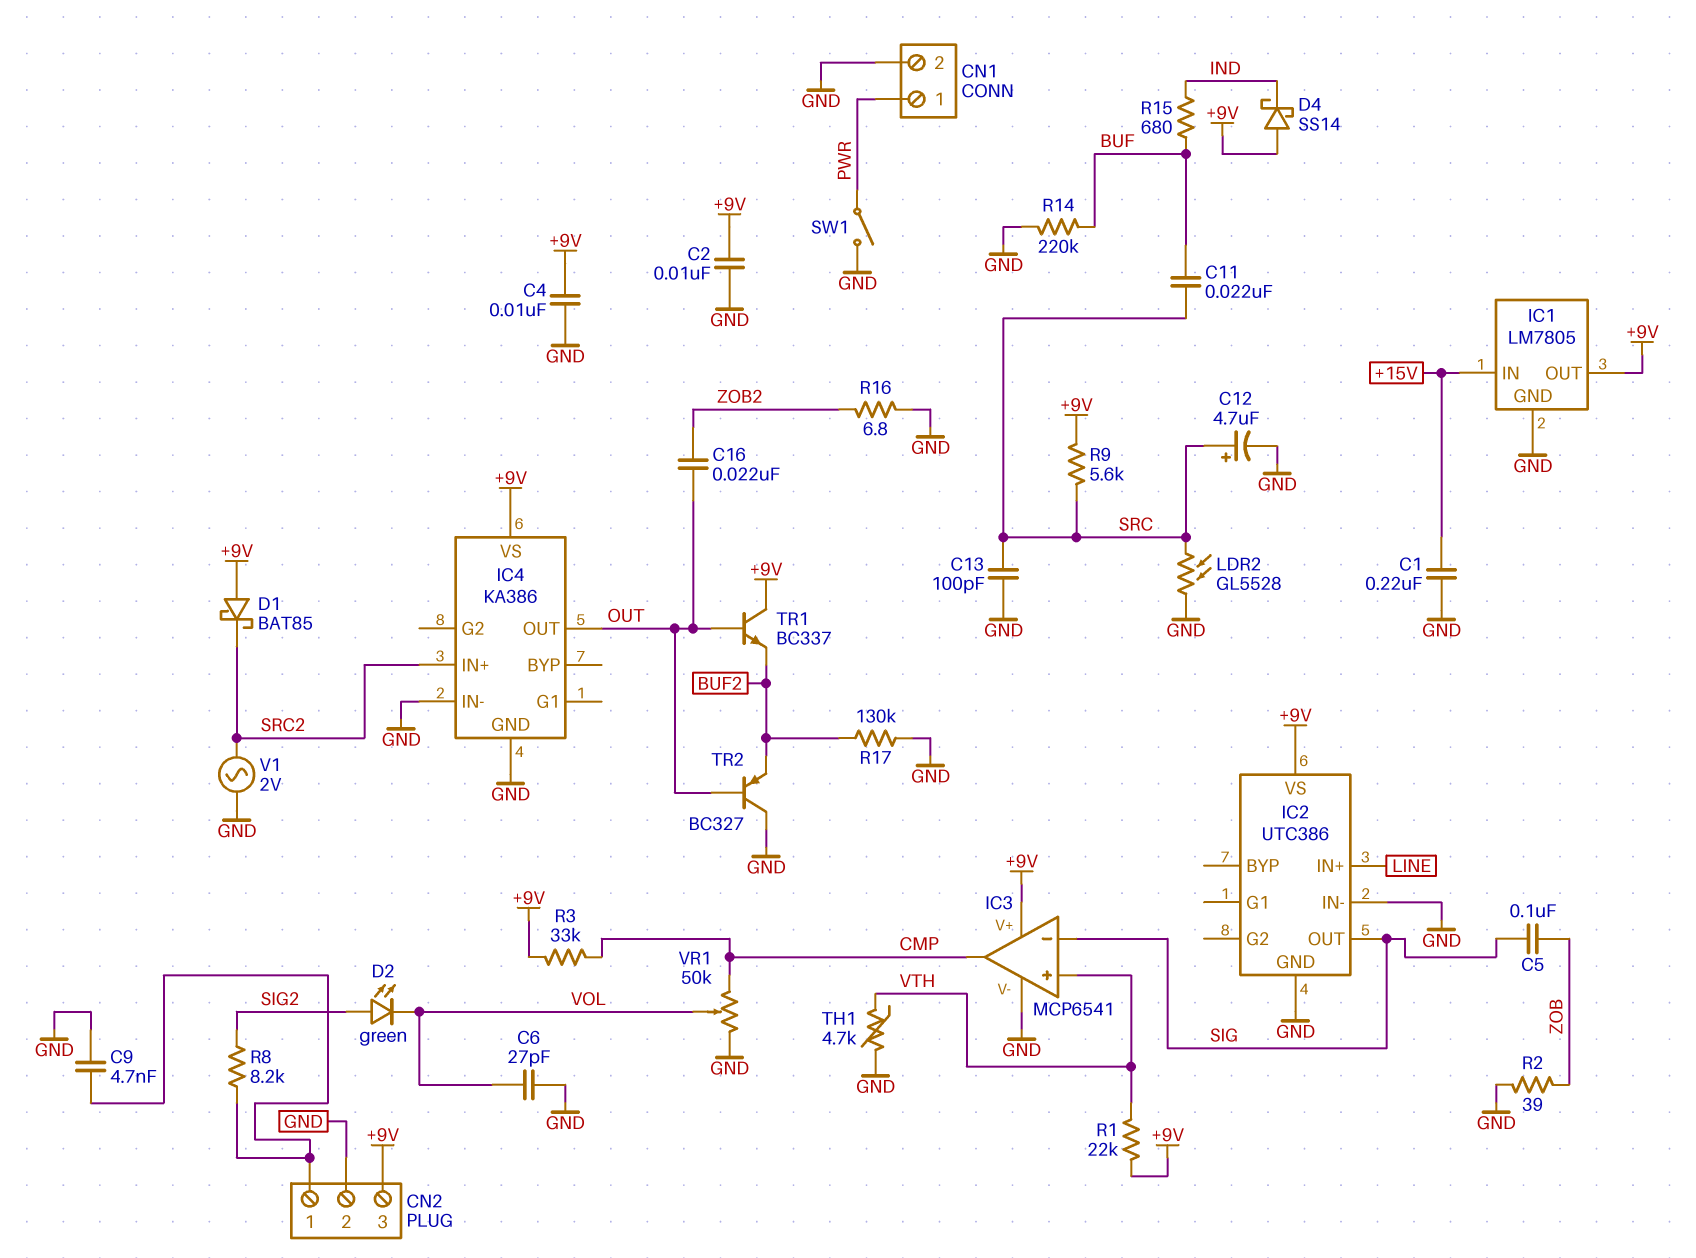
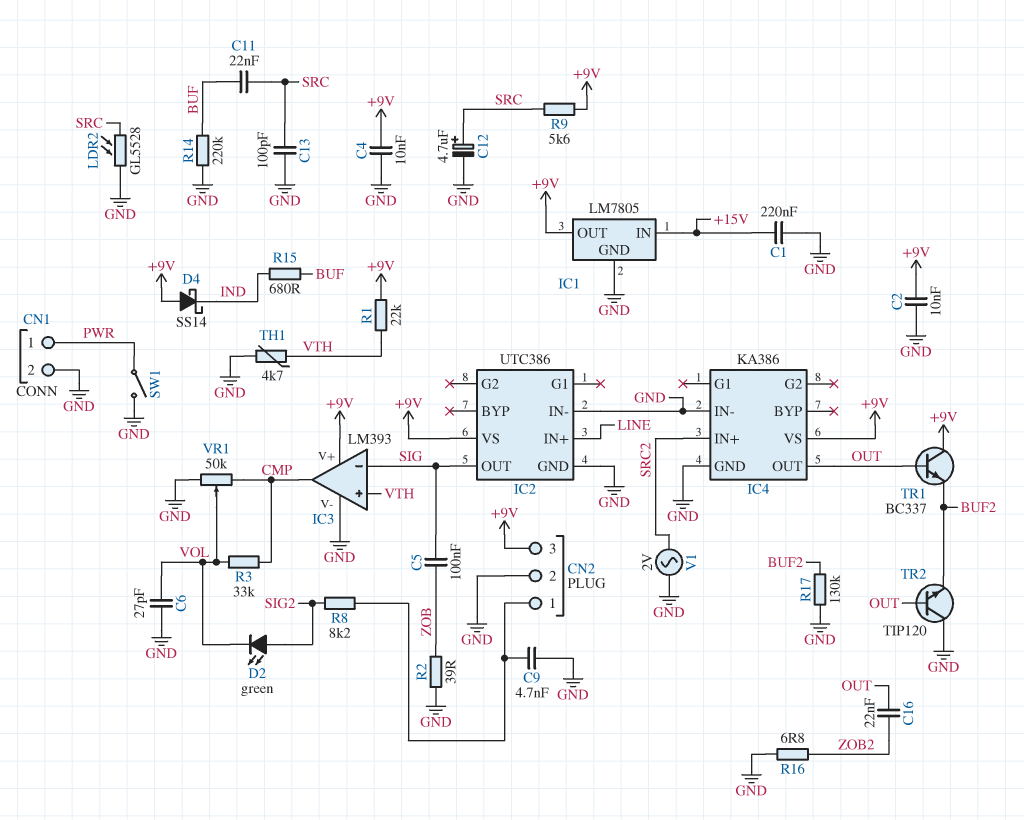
D1: schottky BAT85 (A +9V, K SRC2) -> none
IC3: MCP6541 -> LM393
R3: 33k (+9V, CMP) -> 33k (CMP, VOL)
TR2: PNP BC327 (B OUT, C GND, E BUF2) -> NPN TIP120 (B OUT, C GND, E BUF2)

